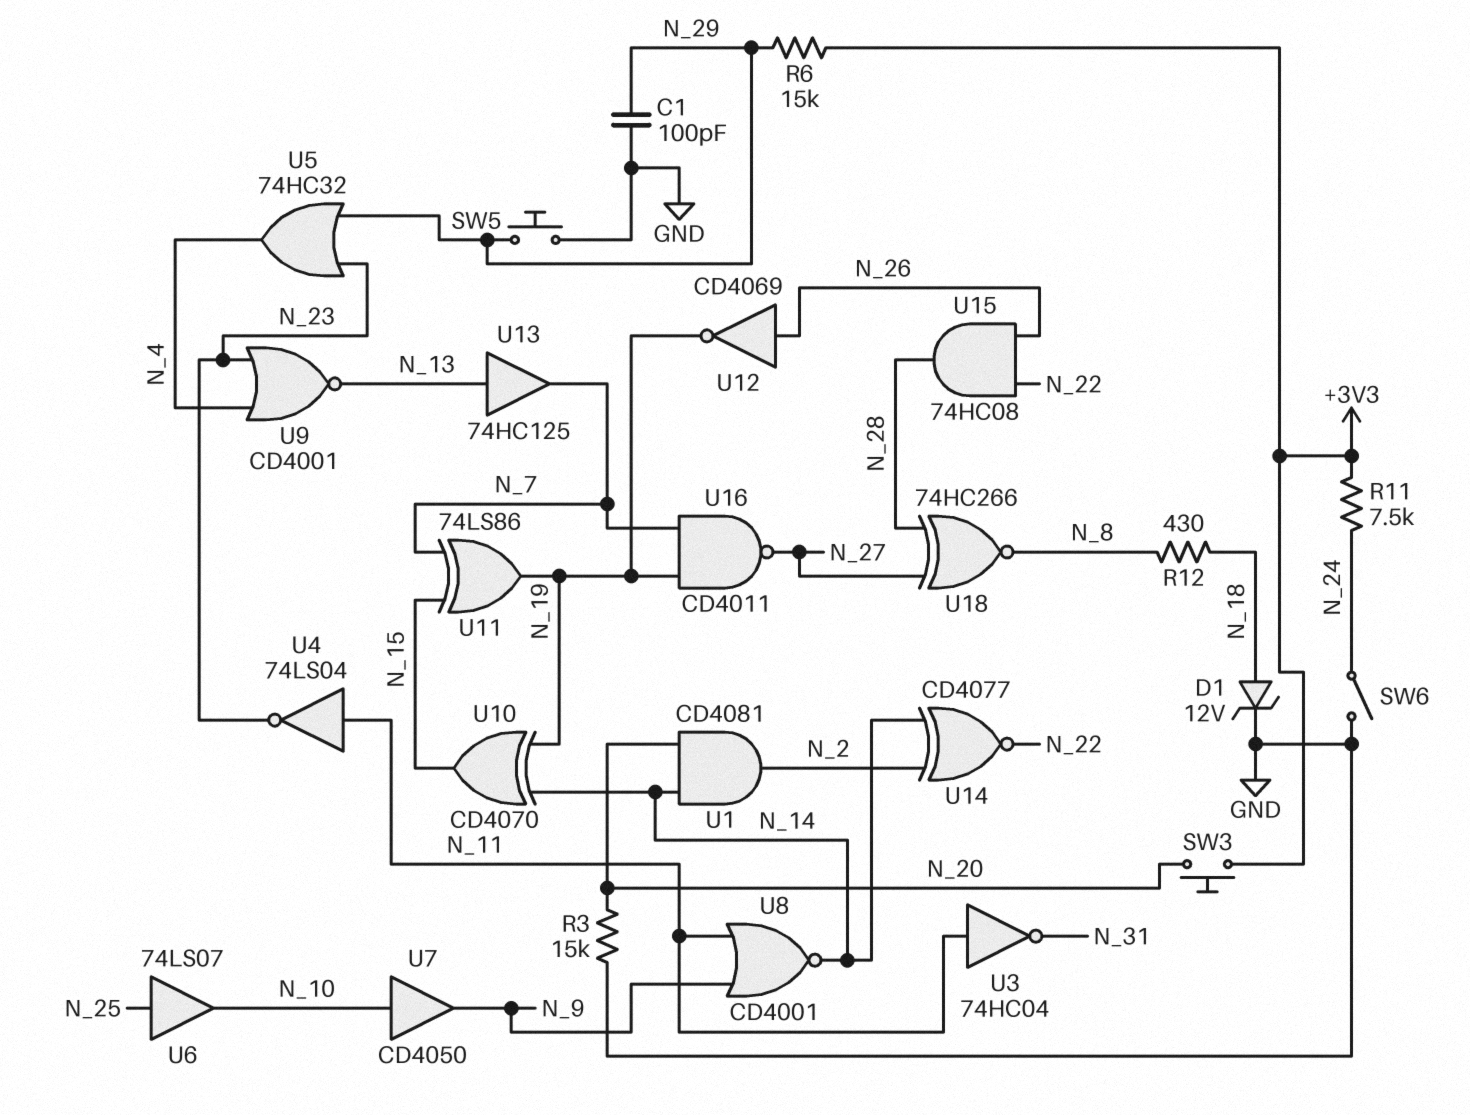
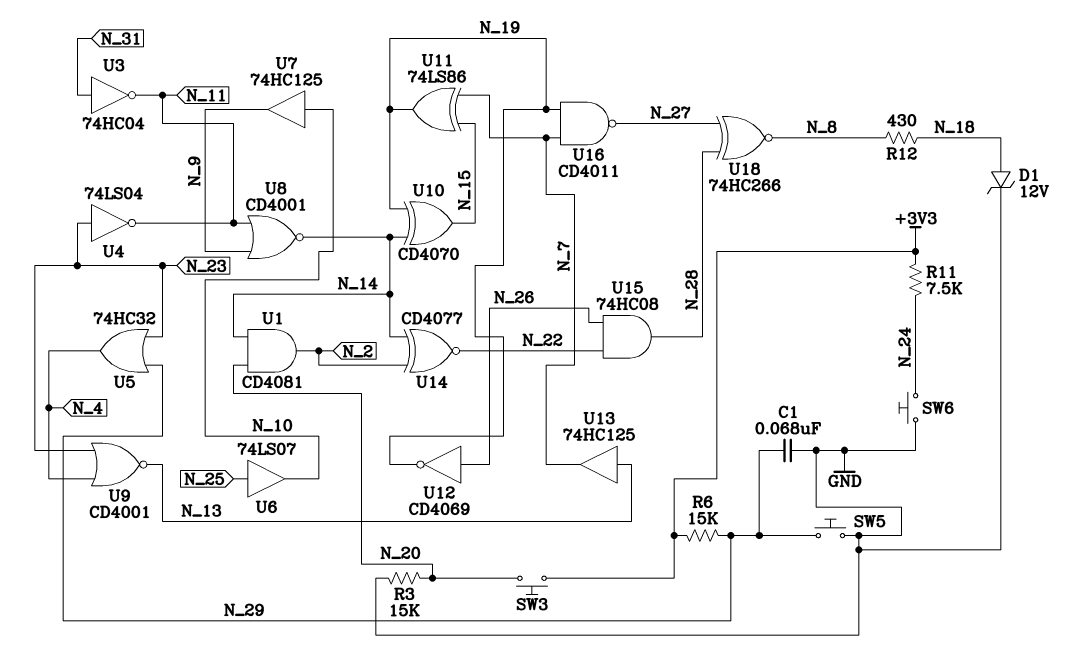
C1: 100pF (GND, N_29) -> 68nF (GND, N_29)
SW6: switch (GND, N_24) -> button (GND, N_24)
U3: NOT 74HC04 (in N_11, out N_31) -> NOT 74HC04 (in N_31, out N_11)
U4: NOT 74LS04 (in N_11, out N_23) -> NOT 74LS04 (in N_23, out N_11)
U7: buffer CD4050 (in N_10, out N_9) -> buffer 74HC125 (in N_10, out N_9)

